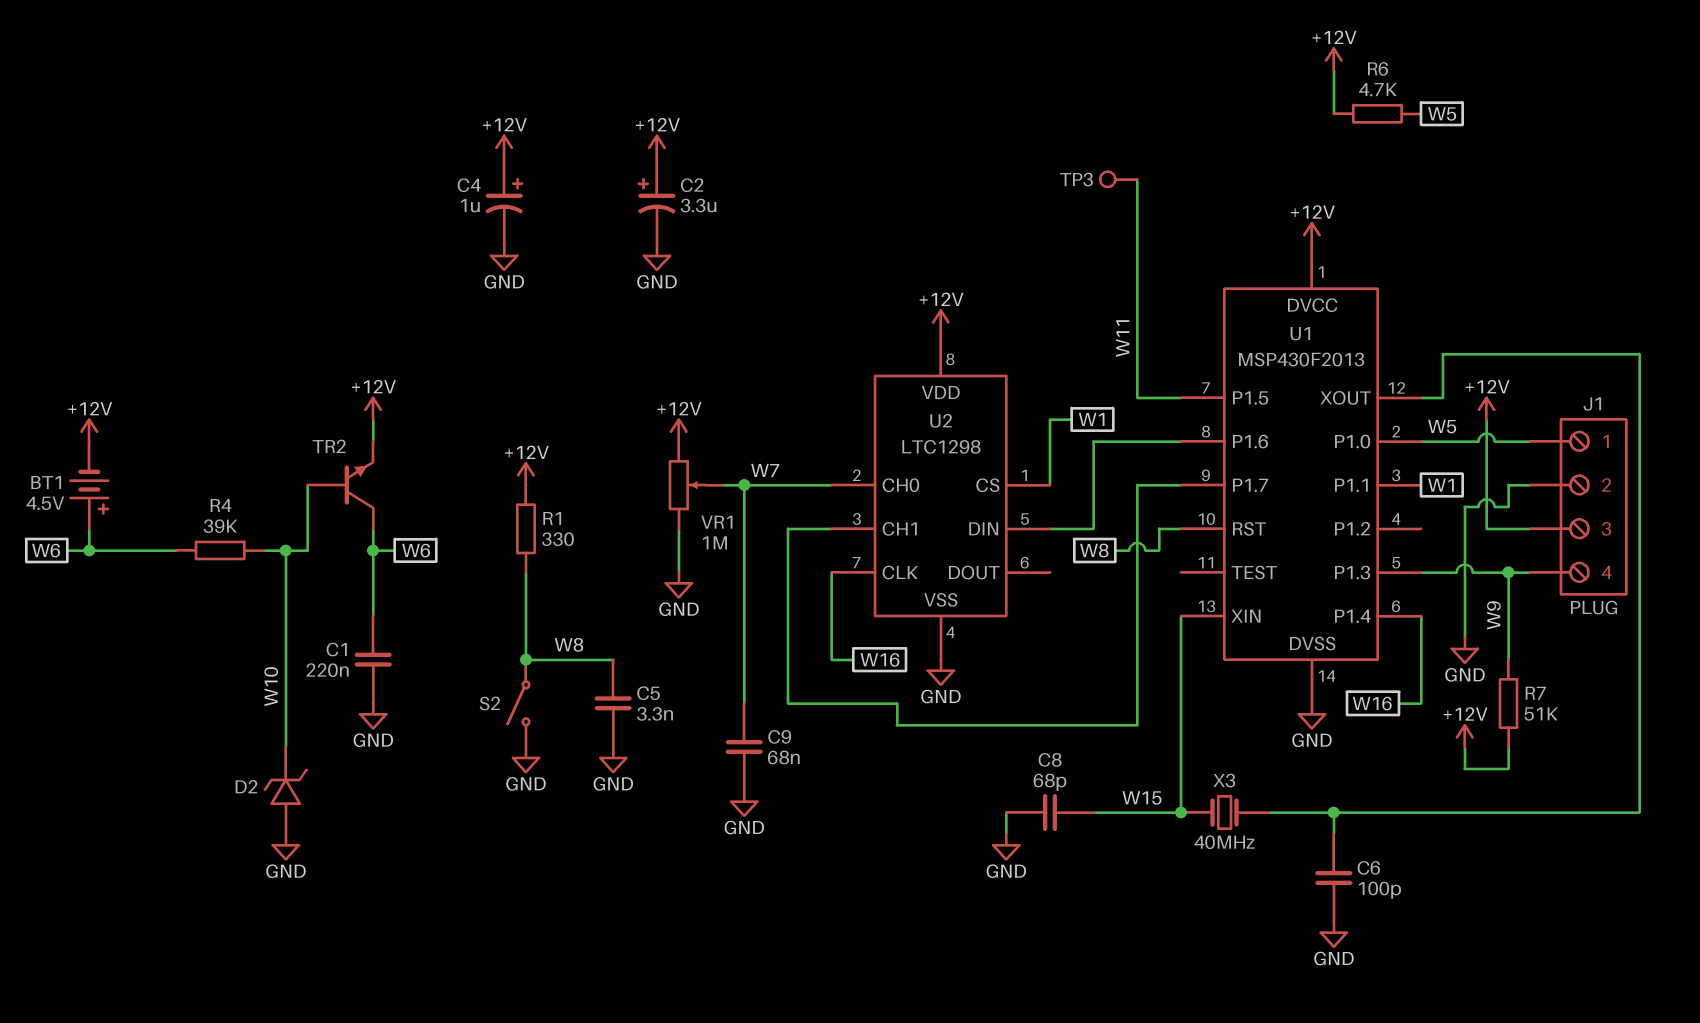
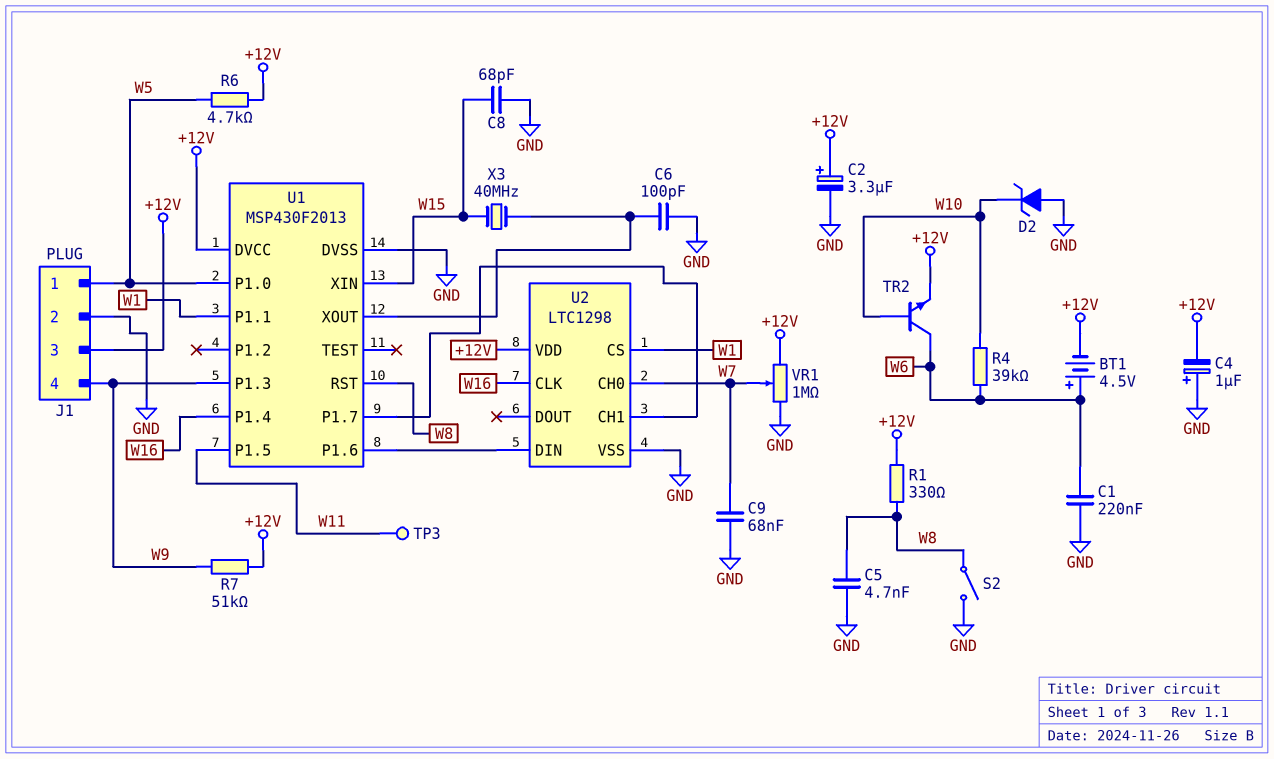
C4: 1uF (plus +12V, minus GND) -> 1uF (plus GND, minus +12V)
C5: 3.3nF (GND, W8) -> 4.7nF (GND, W8)

